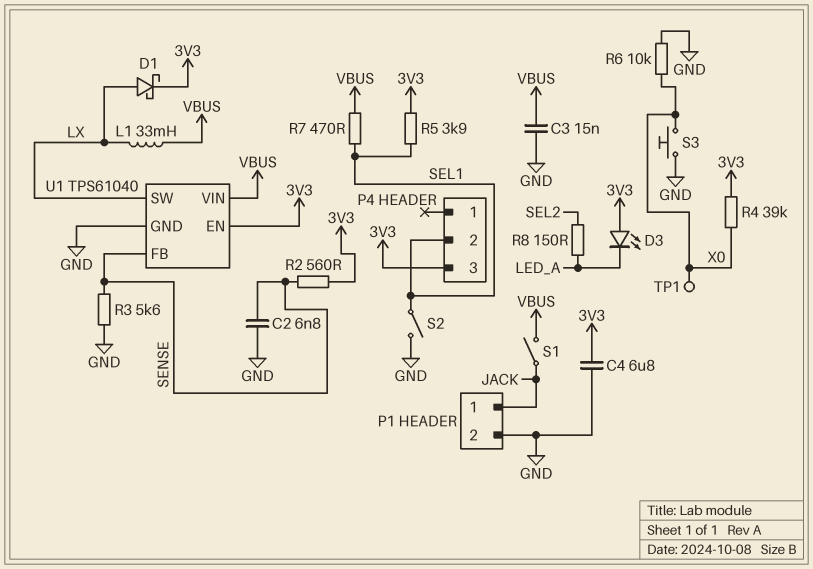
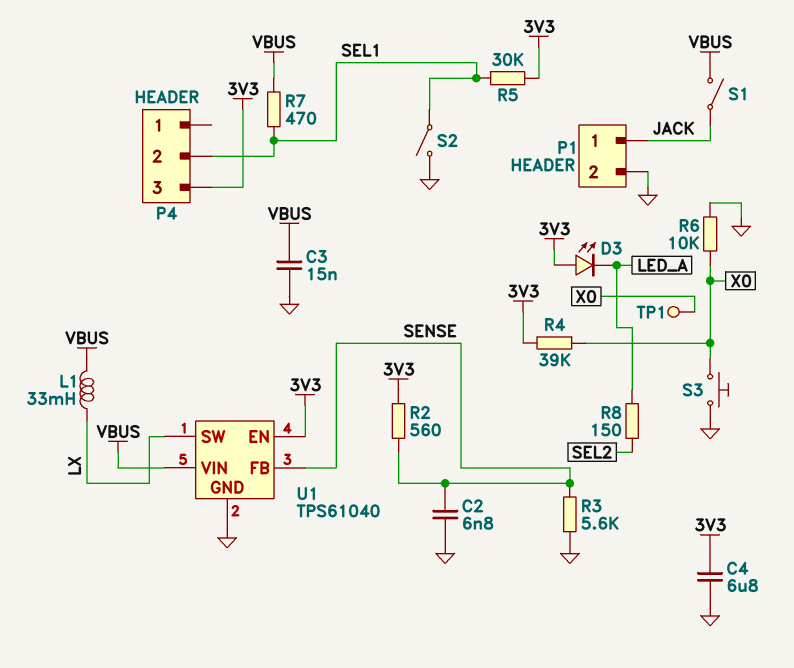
D1: schottky (A LX, K 3V3) -> none
R5: 3.9k (3V3, SEL1) -> 30k (3V3, SEL1)

